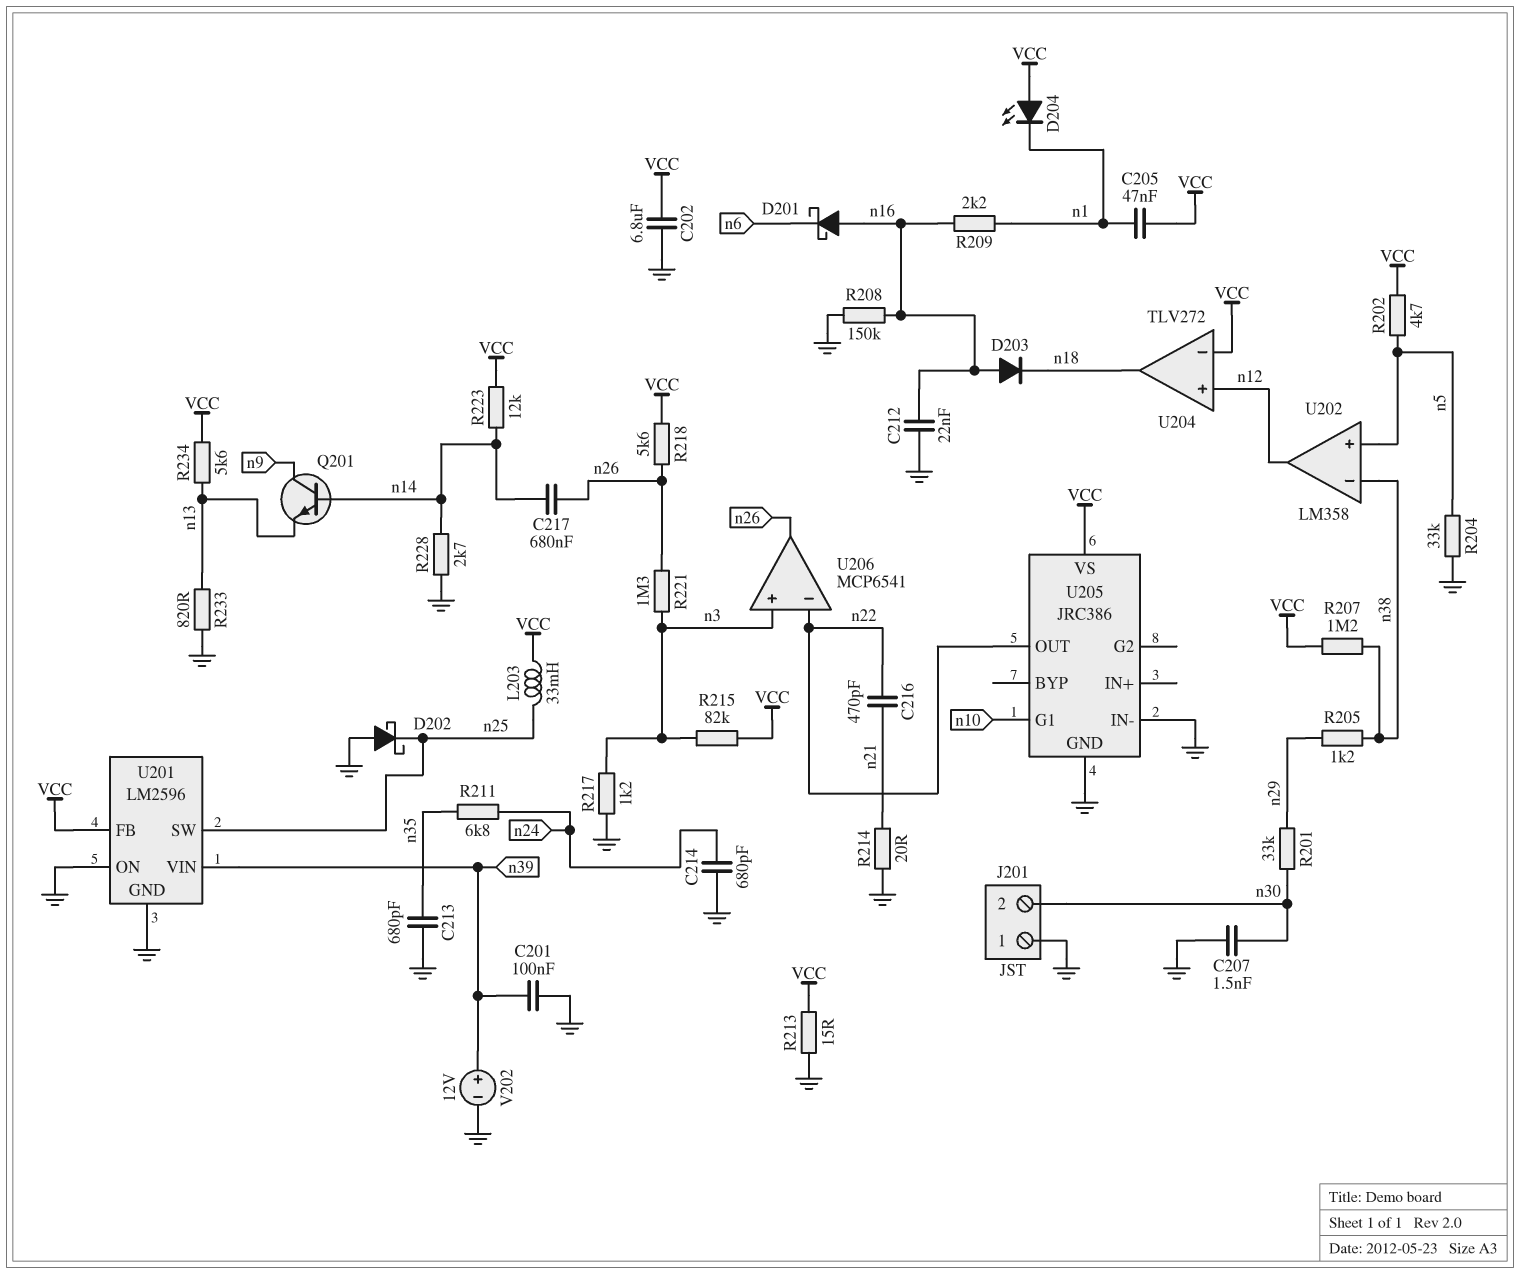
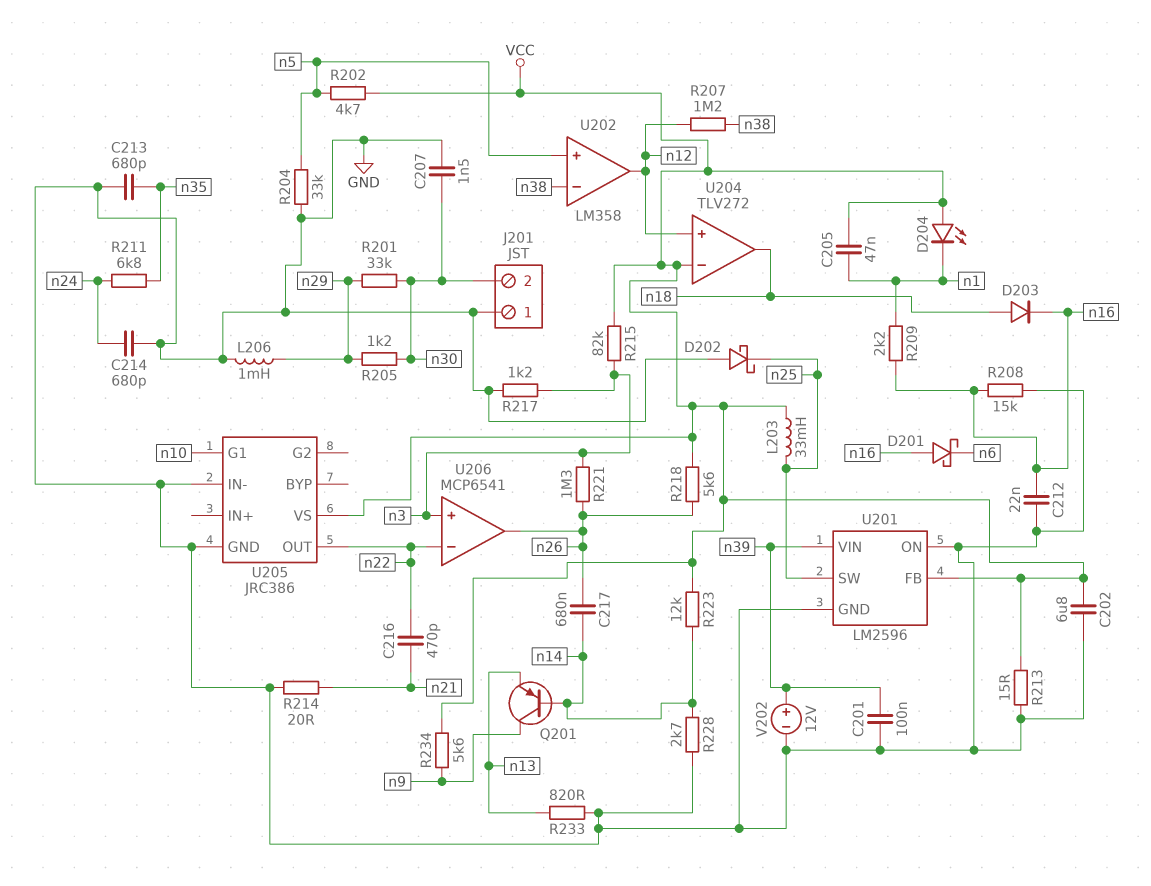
D203: diode (A n16, K n18) -> diode (A n18, K n16)
L206: none -> 1mH (GND, n29)
Q201: NPN (B n14, C n9, E n13) -> PNP (B n14, C n9, E n13)
R205: 1.2k (n29, n38) -> 1.2k (n29, n30)
R207: 1.2M (VCC, n38) -> 1.2M (n12, n38)
R208: 150k (GND, n16) -> 15k (GND, n16)
R234: 5.6k (VCC, n13) -> 5.6k (VCC, n9)

